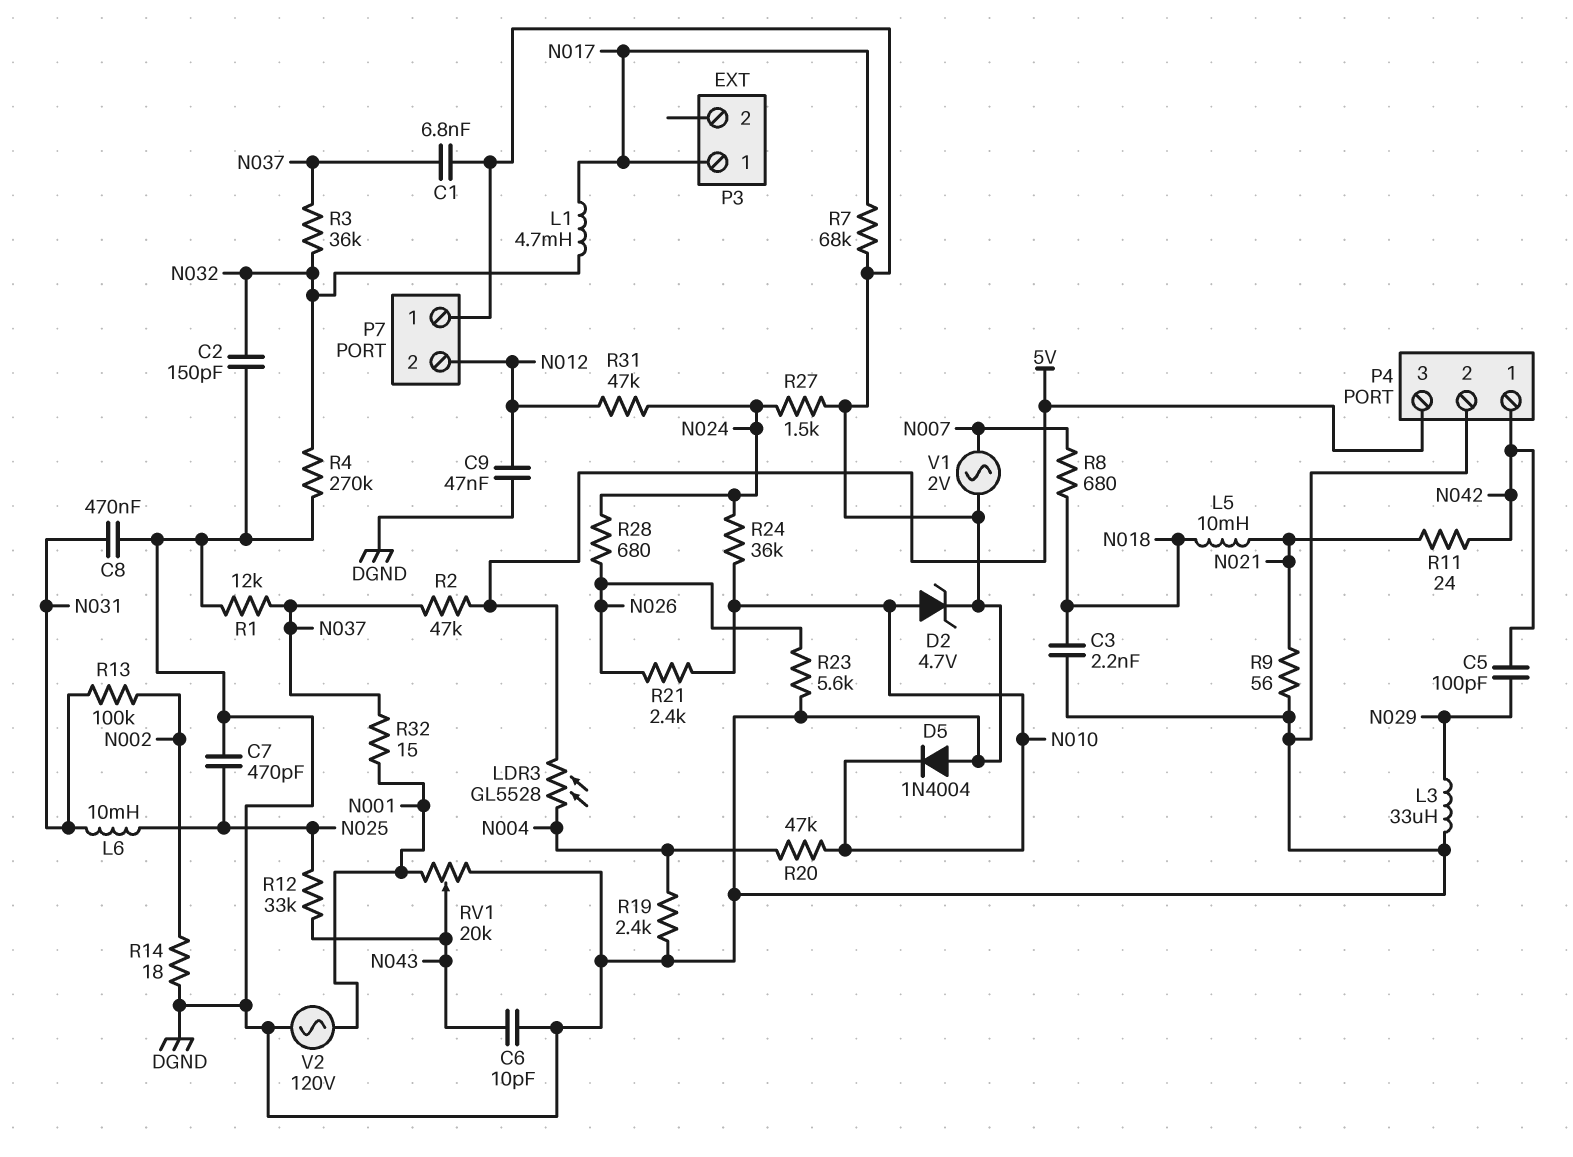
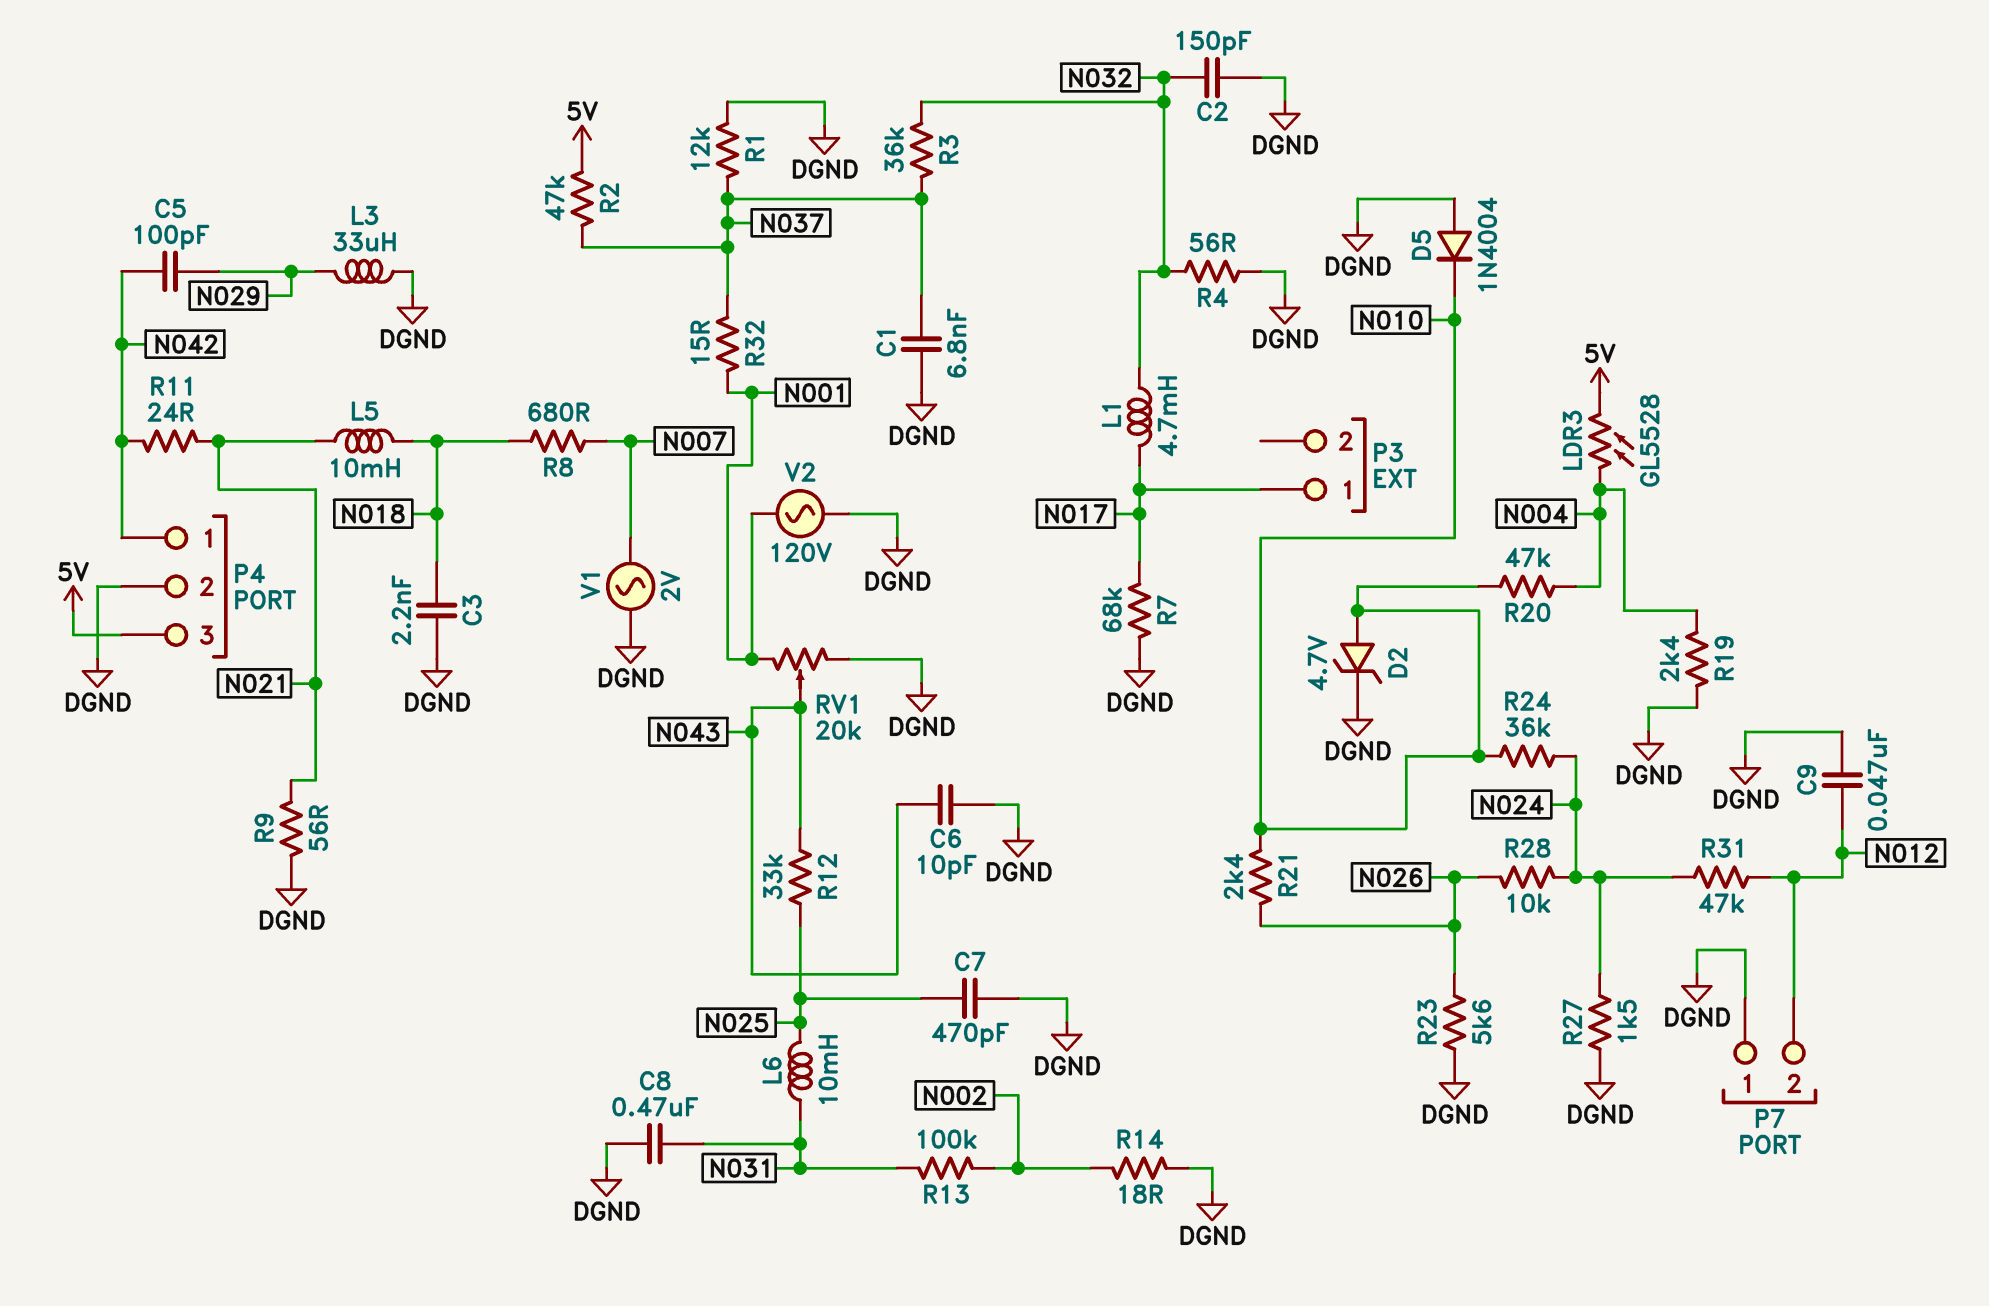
R4: 270k (DGND, N032) -> 56 (DGND, N032)
R28: 680 (N024, N026) -> 10k (N024, N026)

